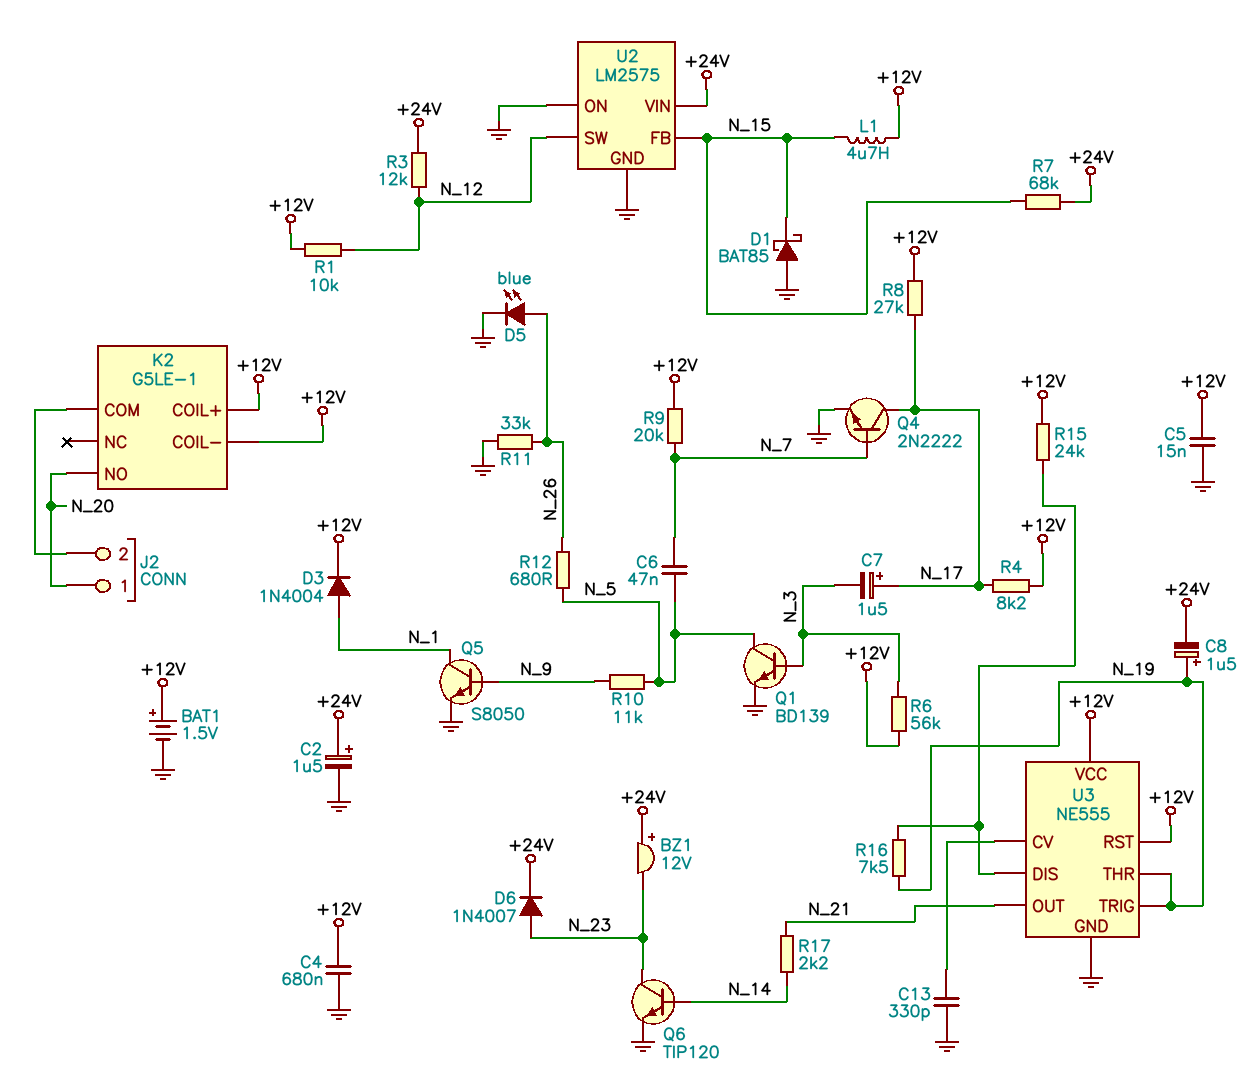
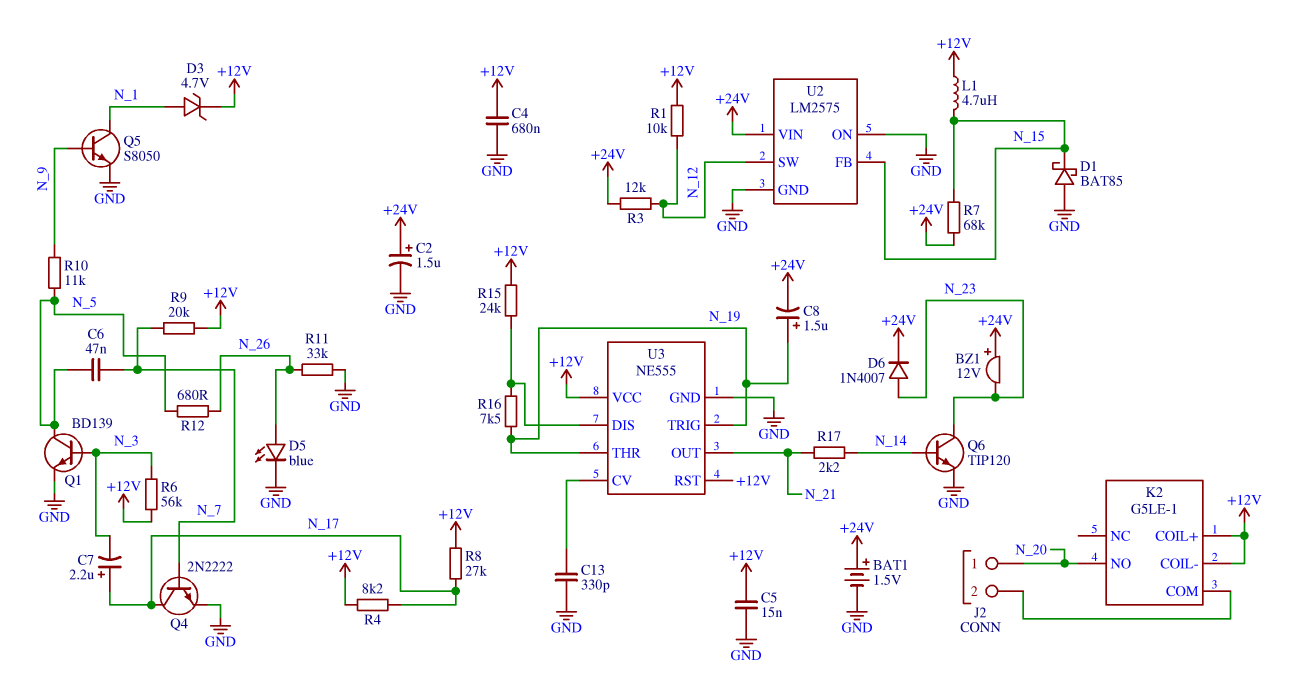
BAT1: 1.5V (plus +12V, minus GND) -> 1.5V (plus +24V, minus GND)
C7: 1.5uF (plus N_17, minus N_3) -> 2.2uF (plus N_17, minus N_3)
D3: diode 1N4004 (A N_1, K +12V) -> zener 4.7V (A N_1, K +12V)

